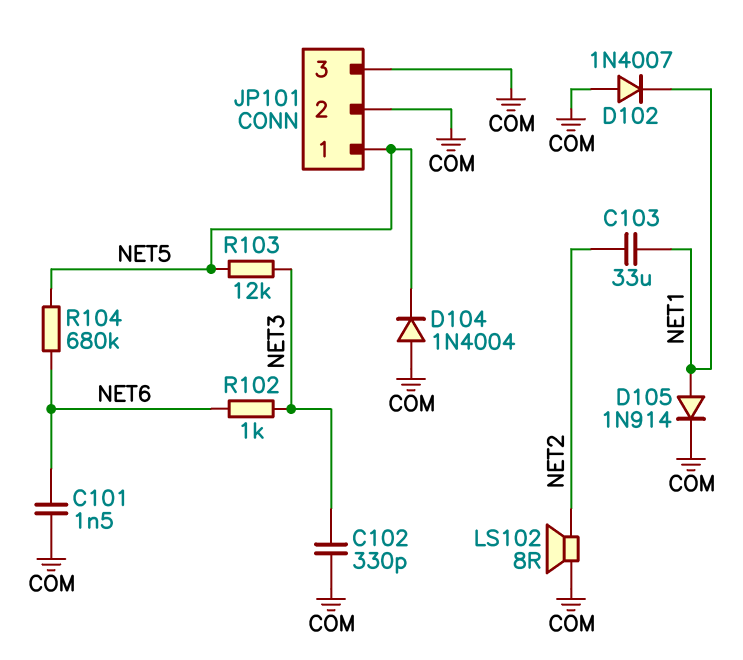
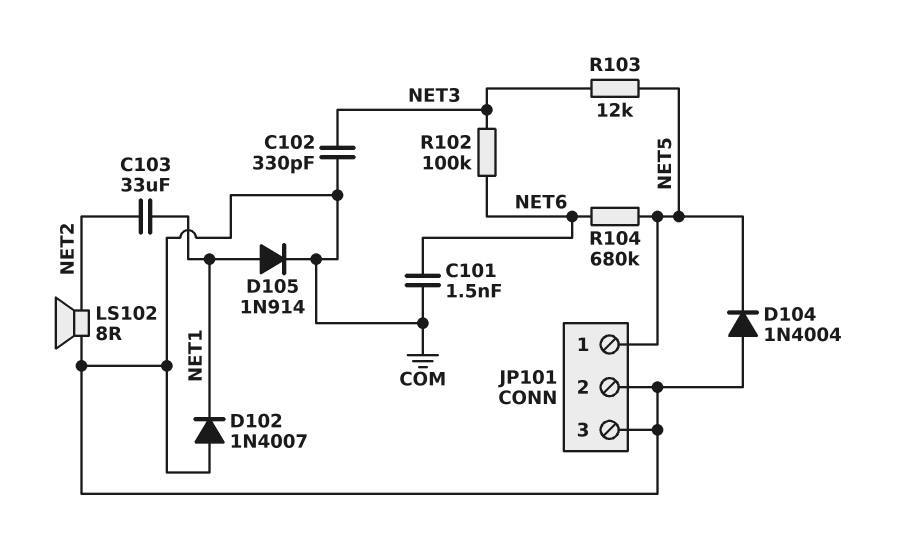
R102: 1k (NET3, NET6) -> 100k (NET3, NET6)

